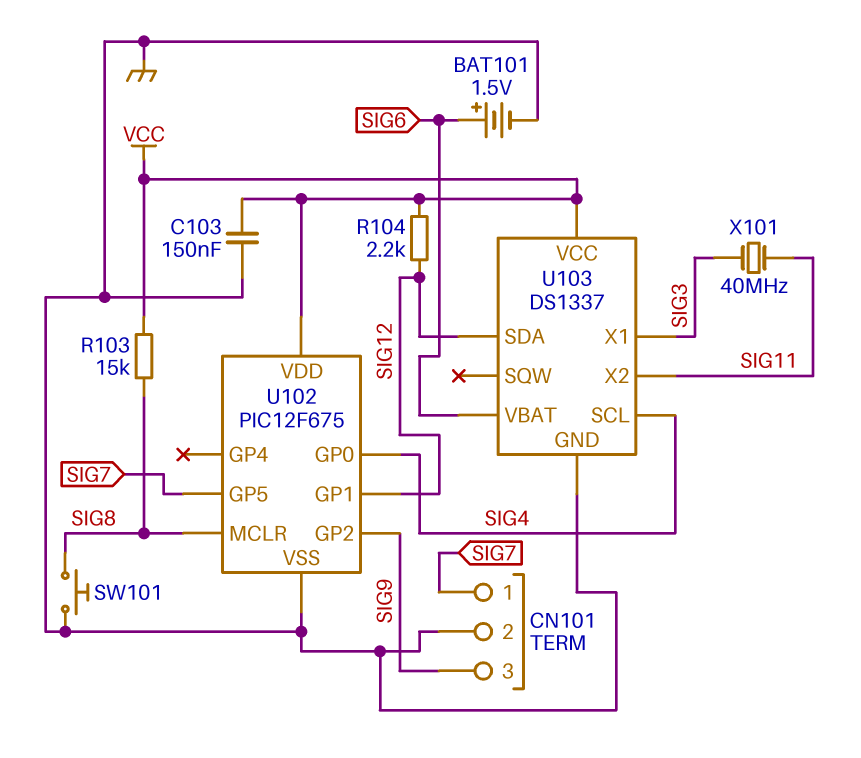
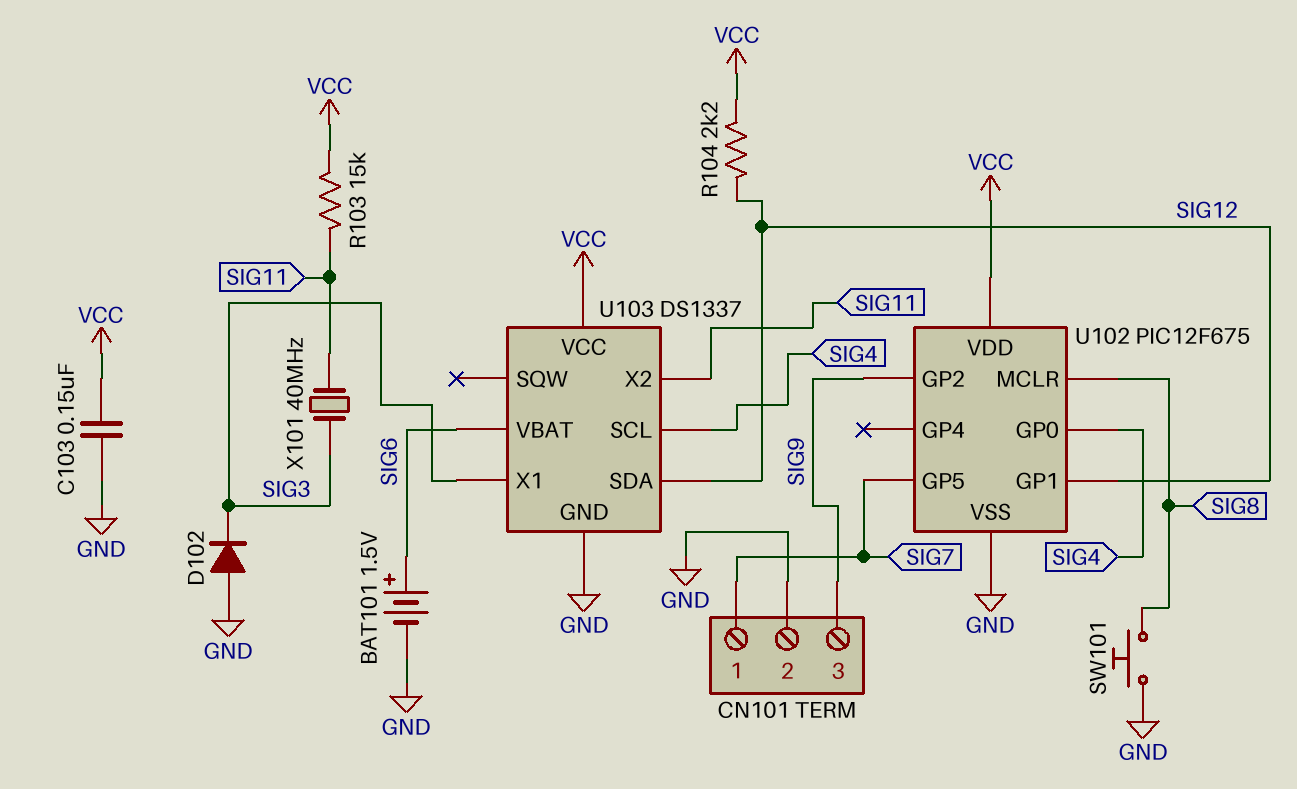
D102: none -> diode (A GND, K SIG3)
R103: 15k (SIG8, VCC) -> 15k (SIG11, VCC)

